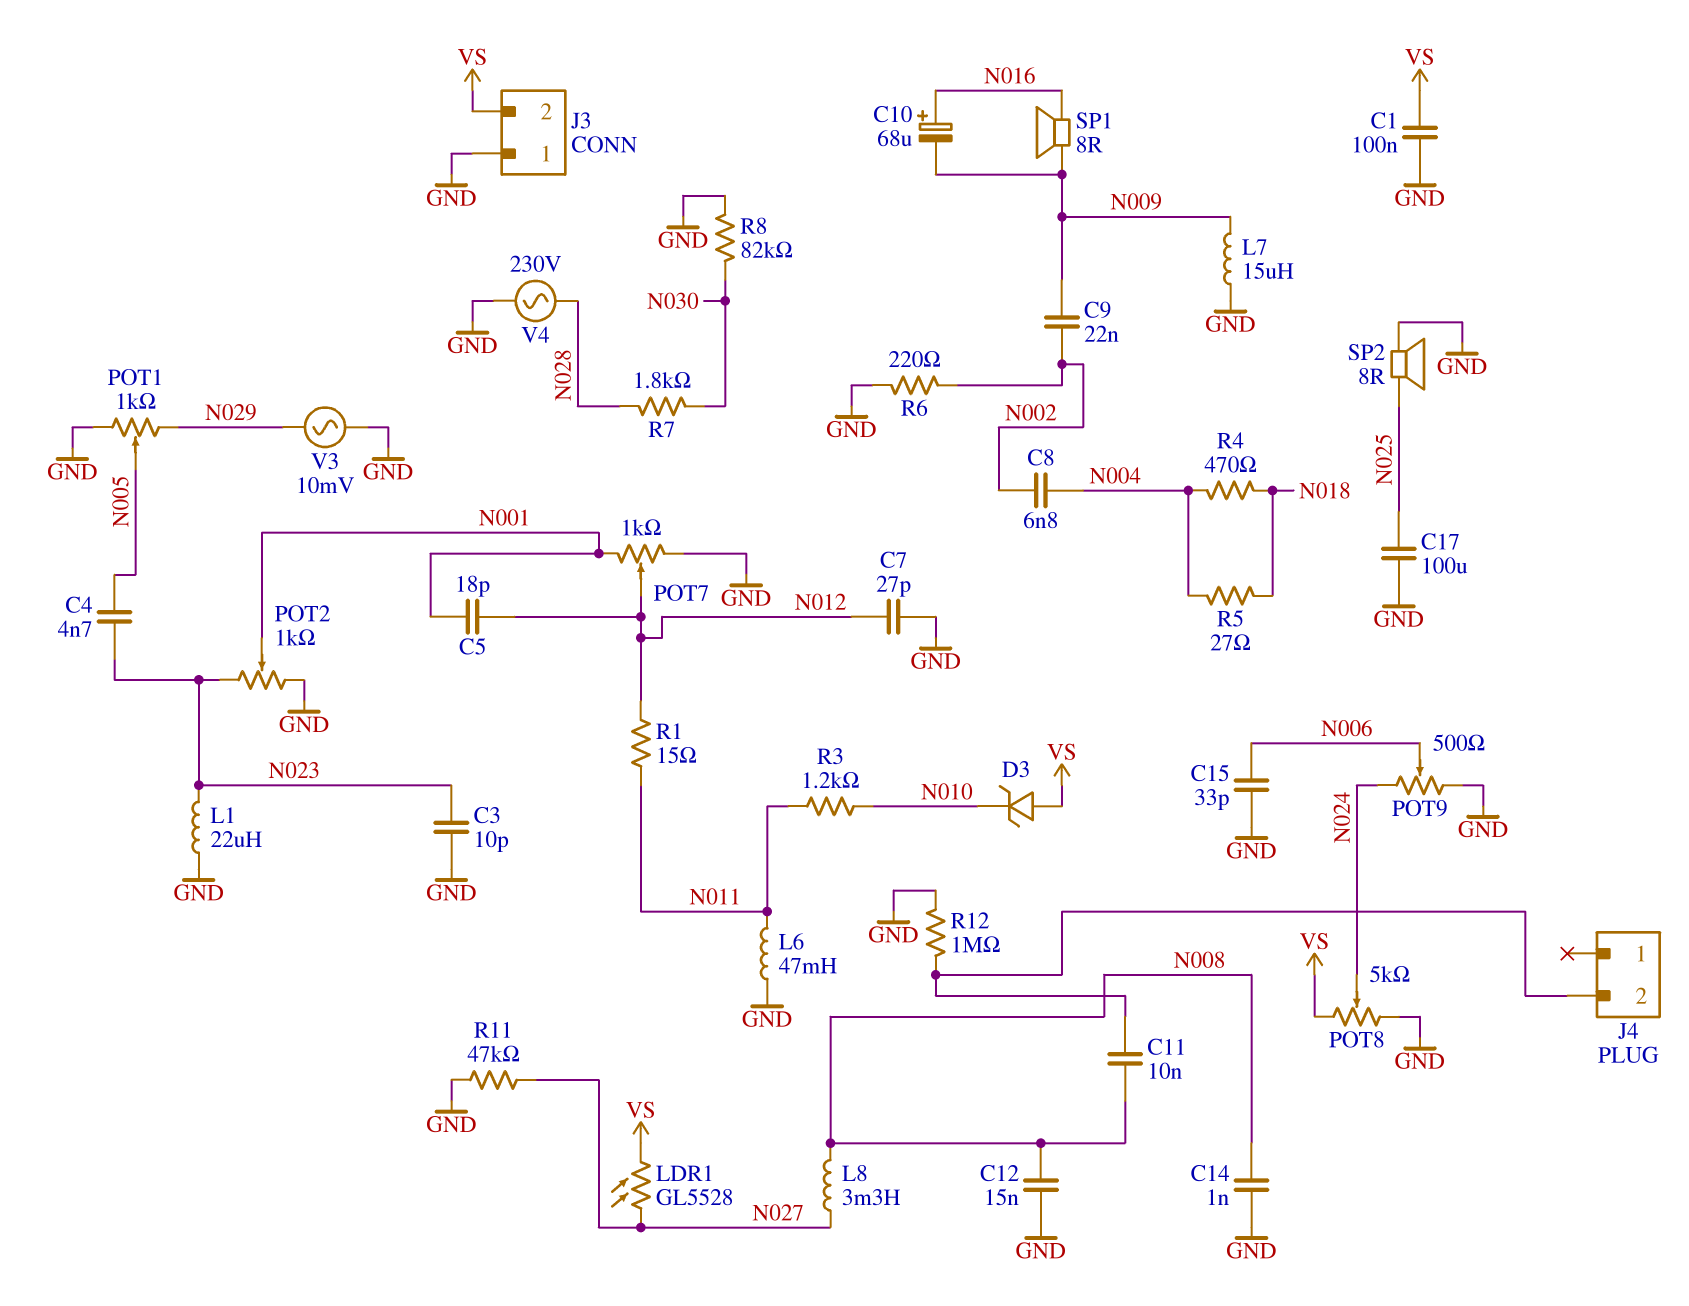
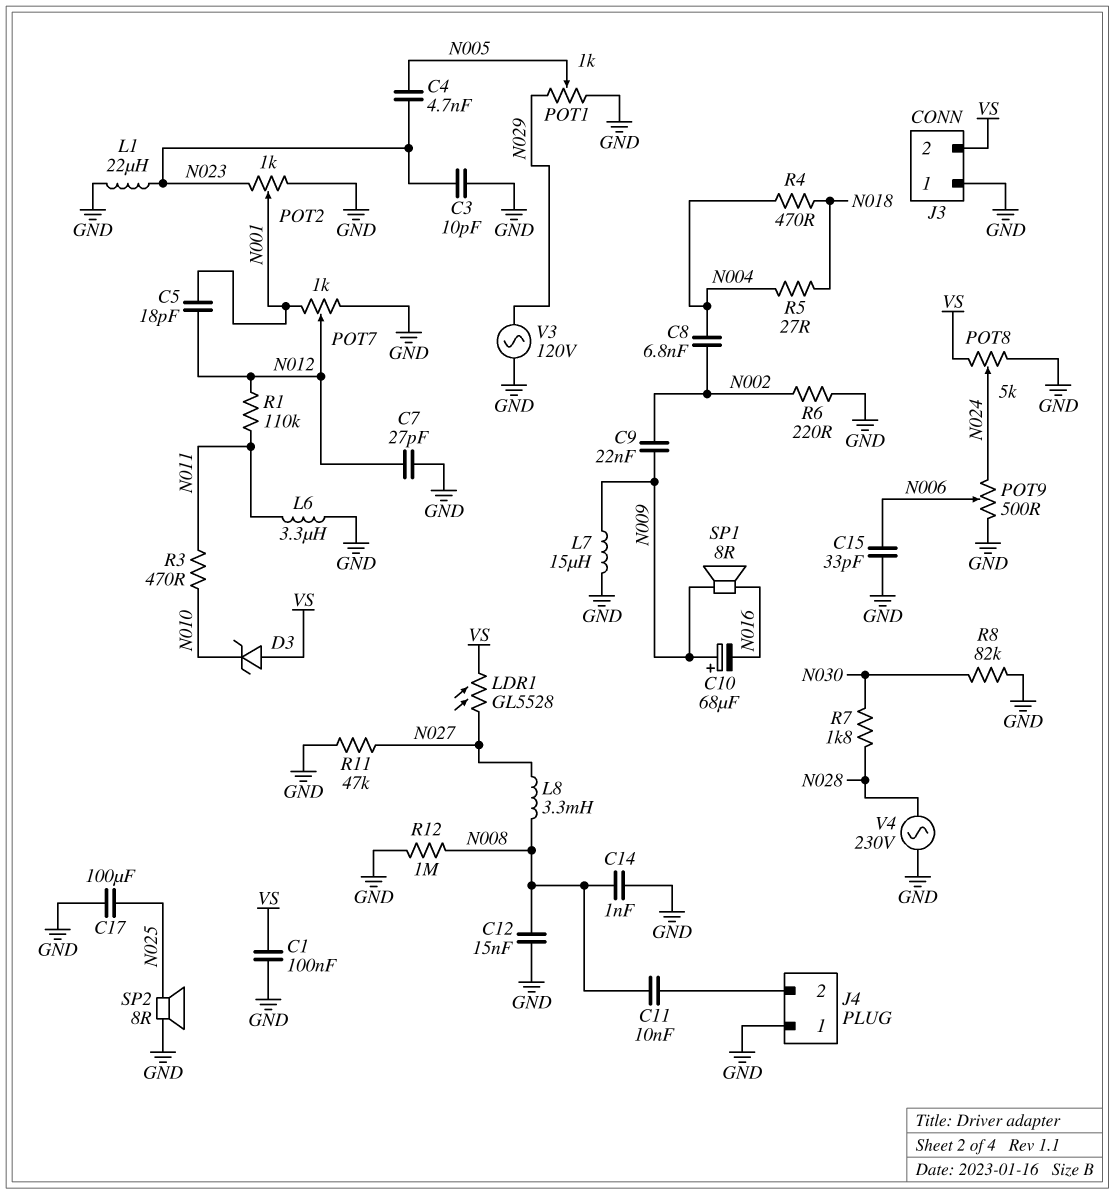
C10: 68uF (plus N016, minus N009) -> 68uF (plus N009, minus N016)
J4 pin 1: none -> GND
L6: 47mH (GND, N011) -> 3.3uH (GND, N011)
R1: 15 (N011, N012) -> 110k (N011, N012)
R3: 1.2k (N010, N011) -> 470 (N010, N011)
R12: 1M (GND, J4/2) -> 1M (GND, N008)
V3: AC 10mV (GND, N029) -> AC 120V (GND, N029)

